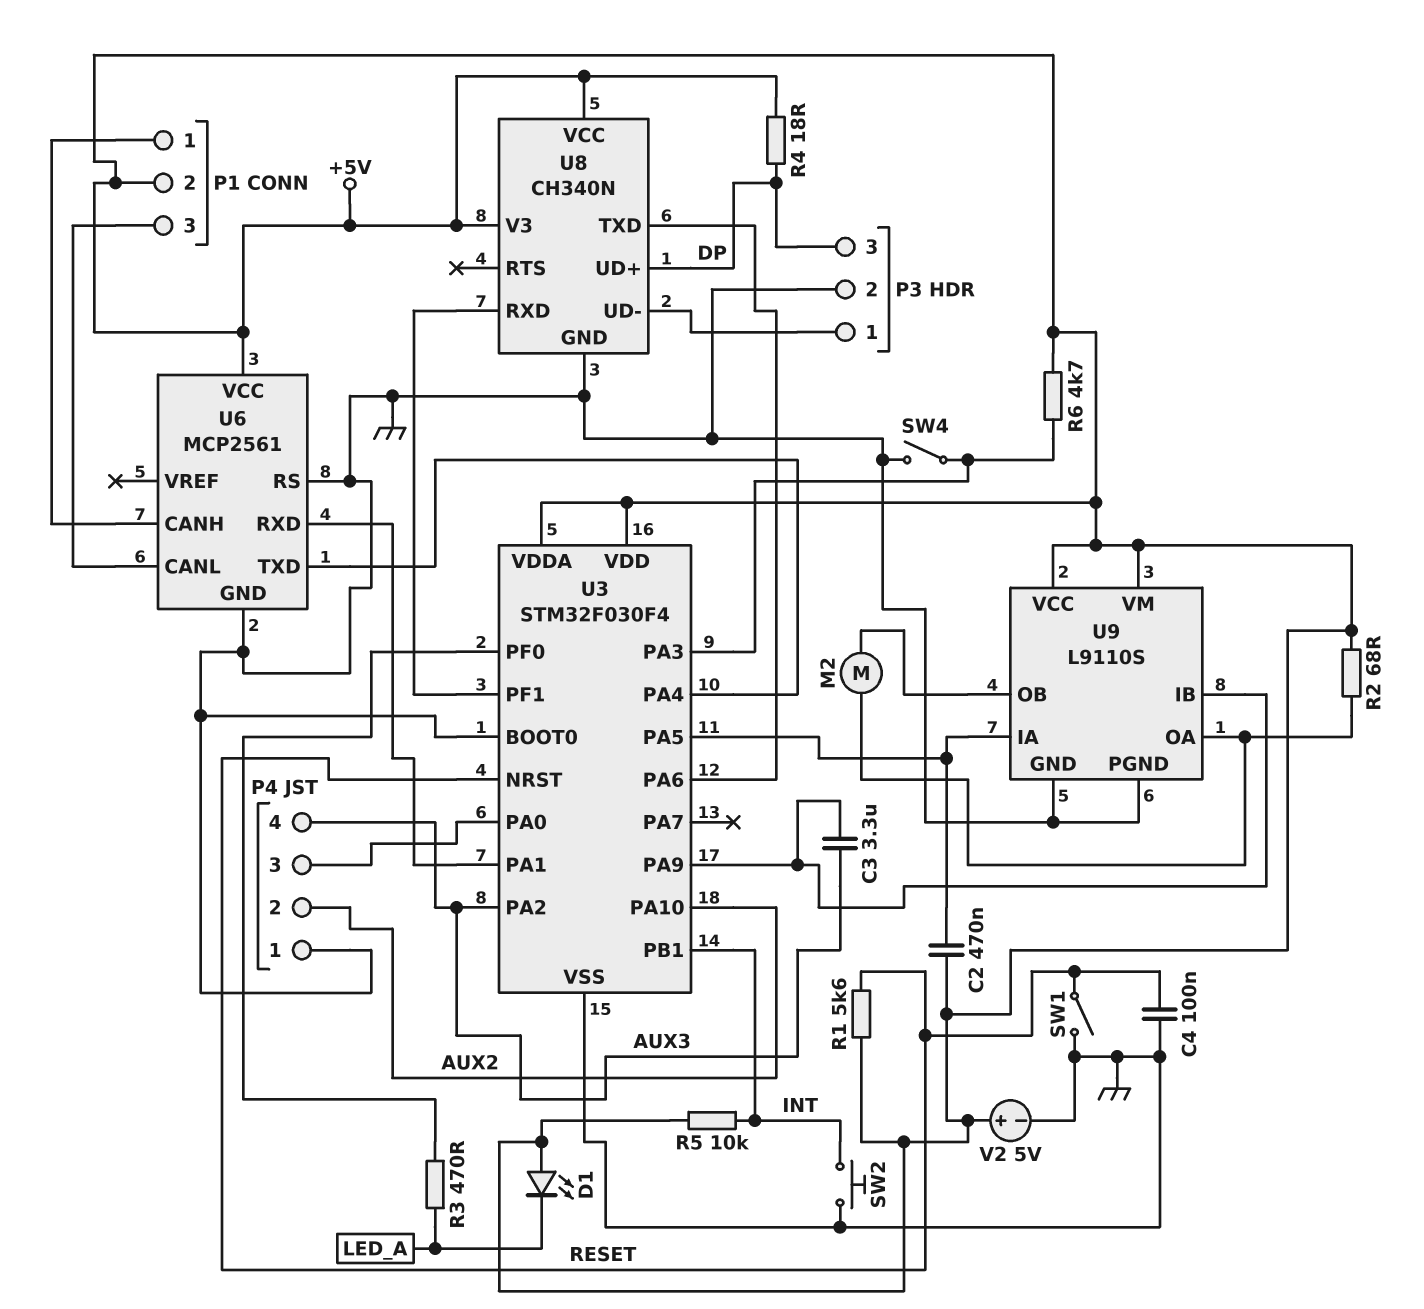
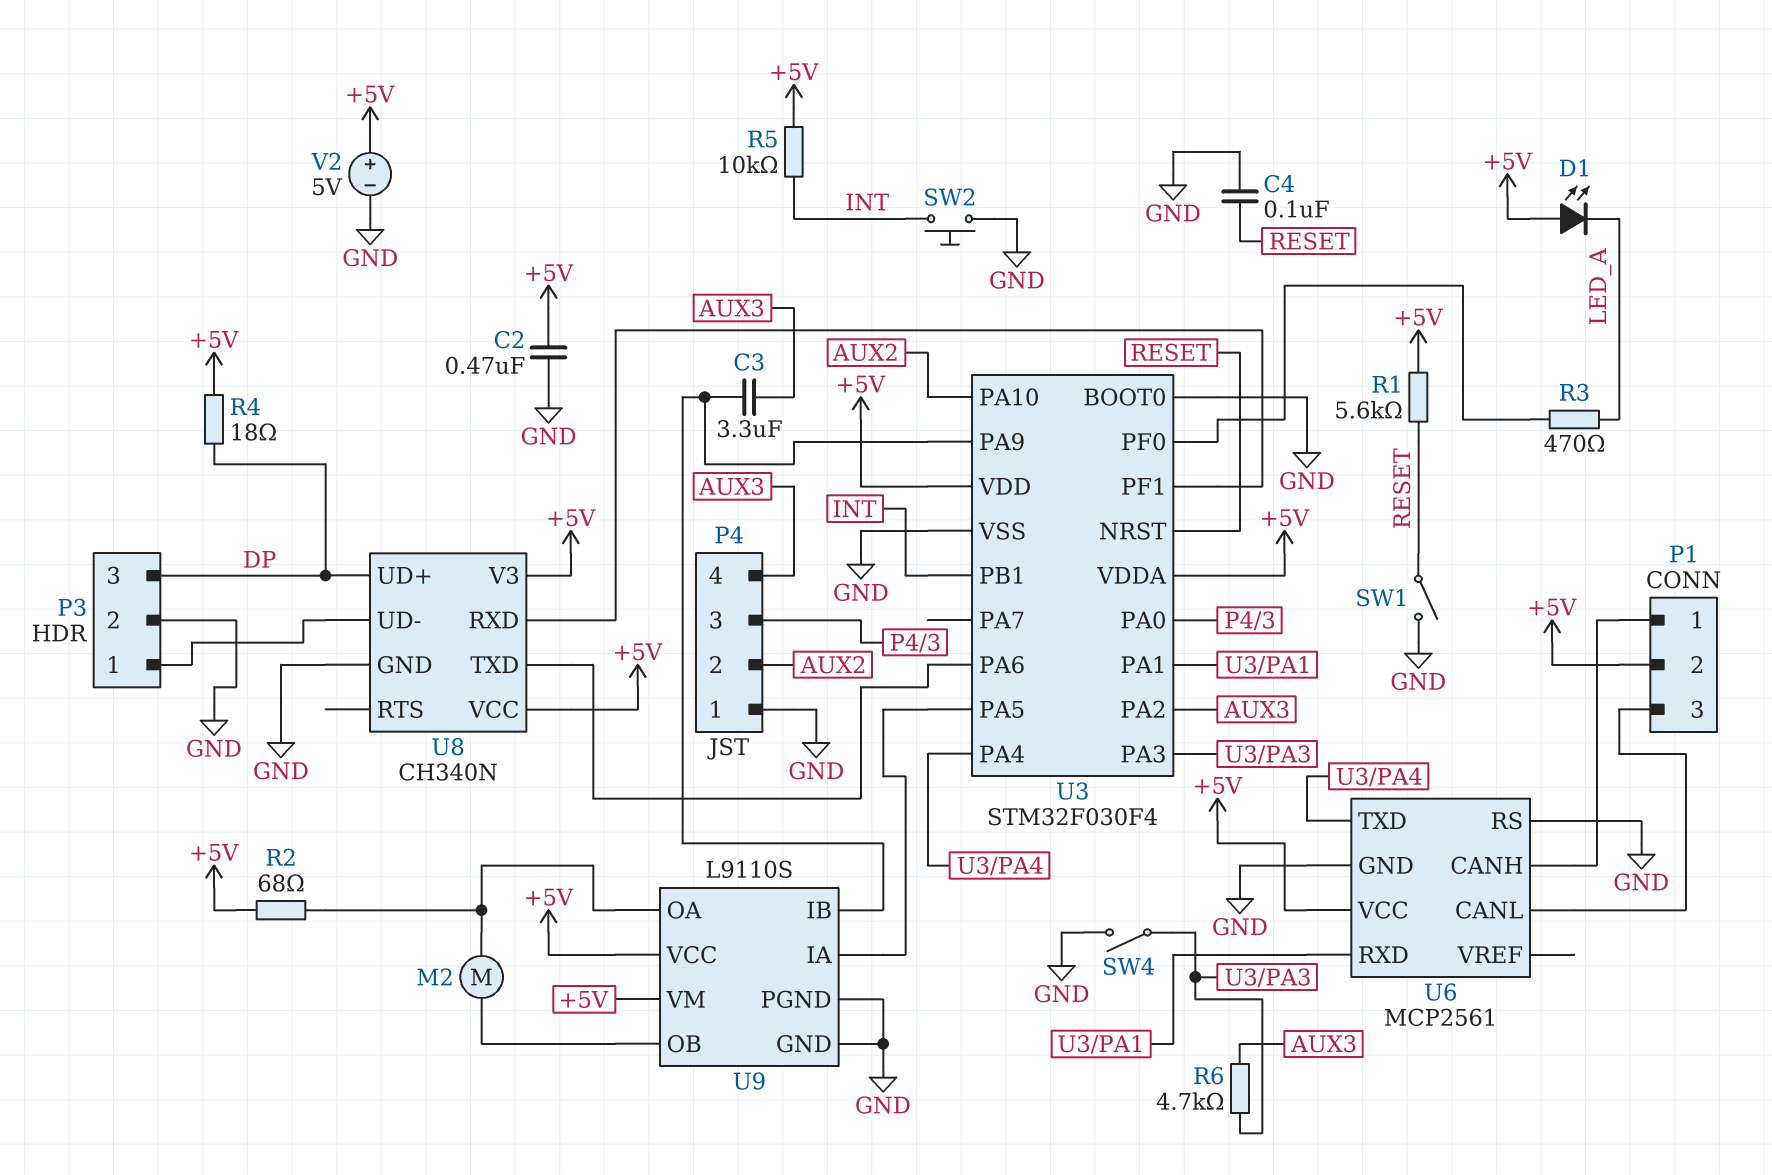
C2: 470nF (+5V, U3/PA5) -> 470nF (+5V, GND)
R6: 4.7k (+5V, U3/PA3) -> 4.7k (AUX3, U3/PA3)

